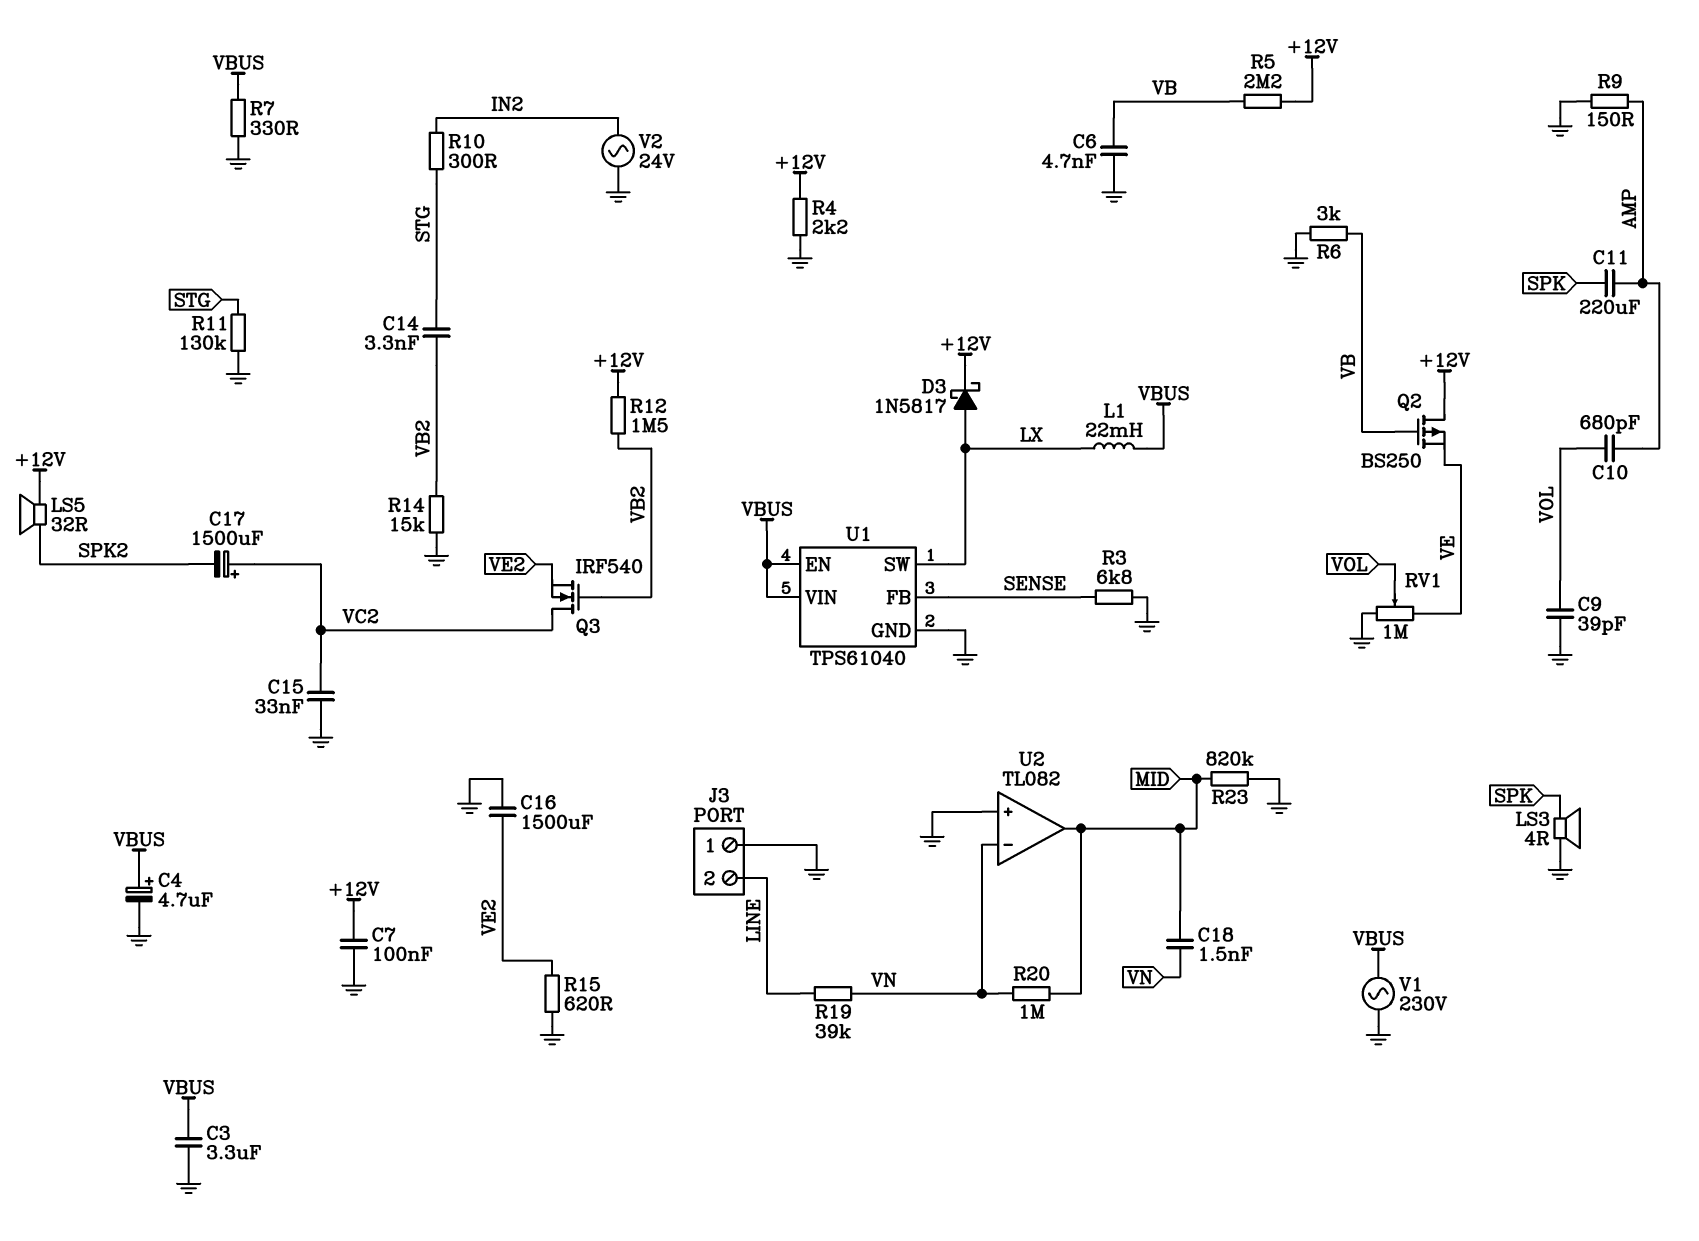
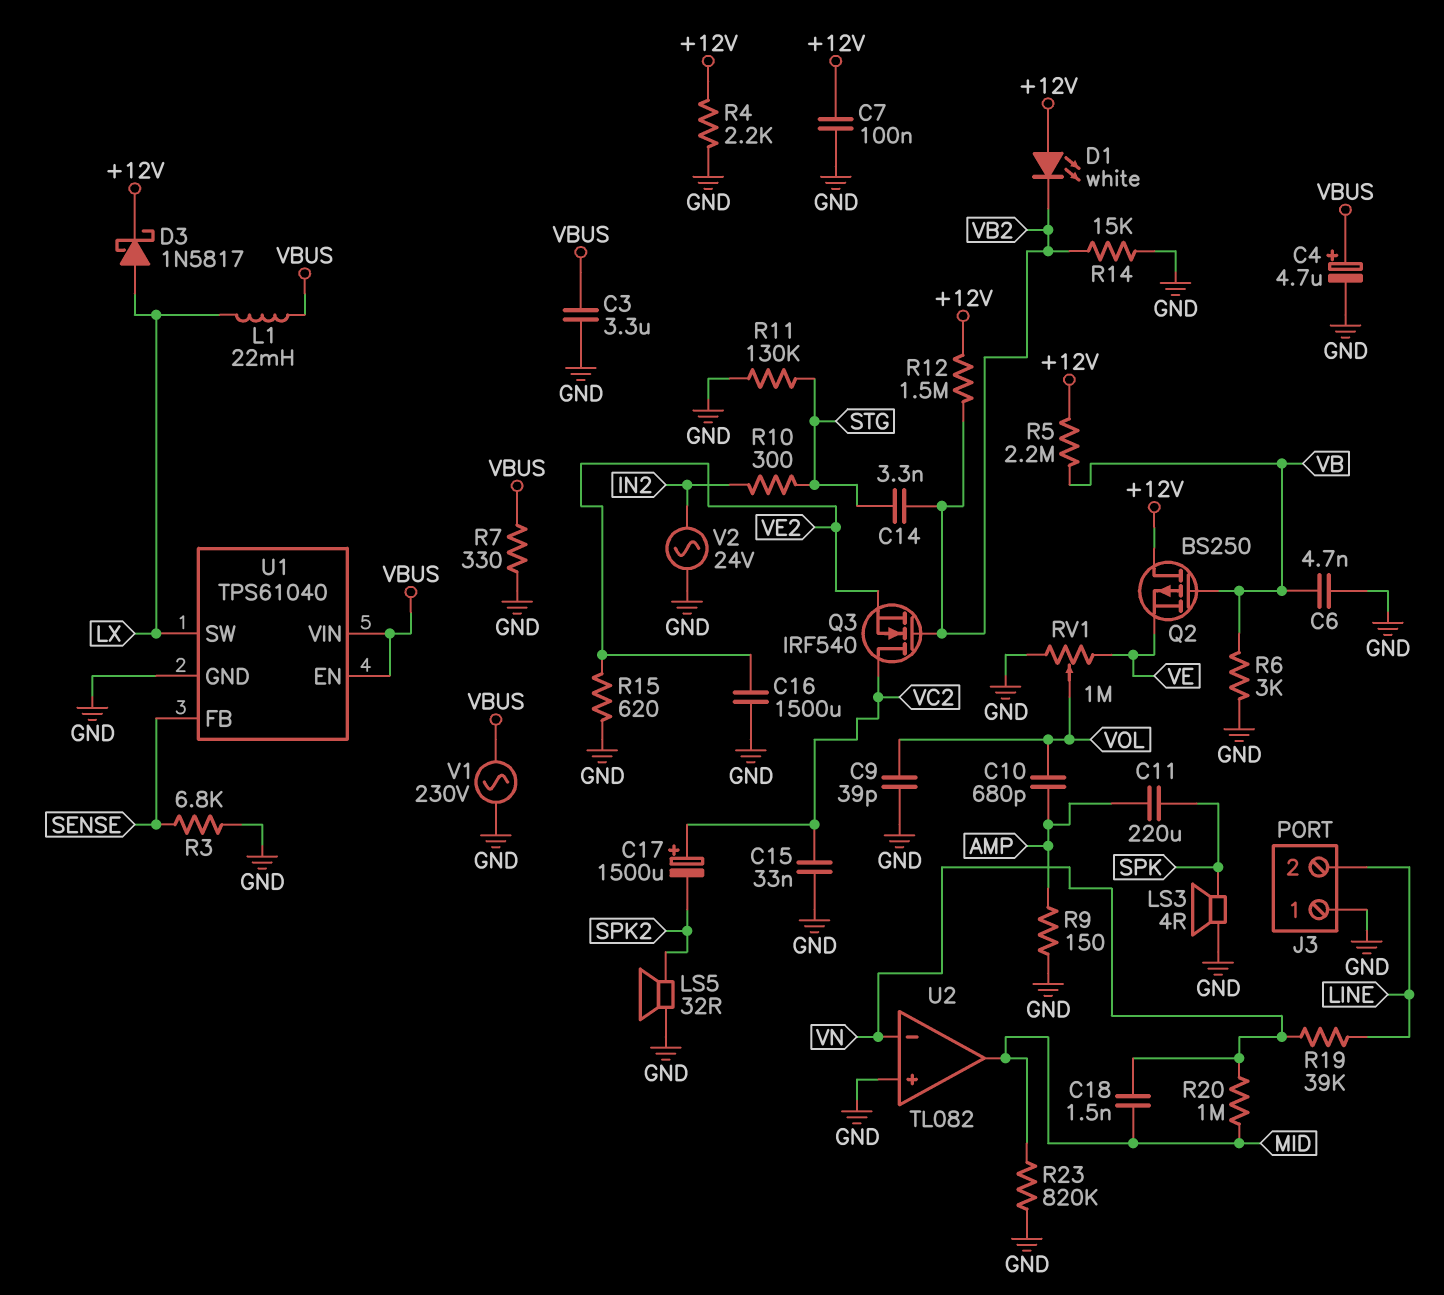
D1: none -> LED white (A +12V, K VB2)
LS5: speaker 32R (+12V, SPK2) -> speaker 32R (GND, SPK2)

